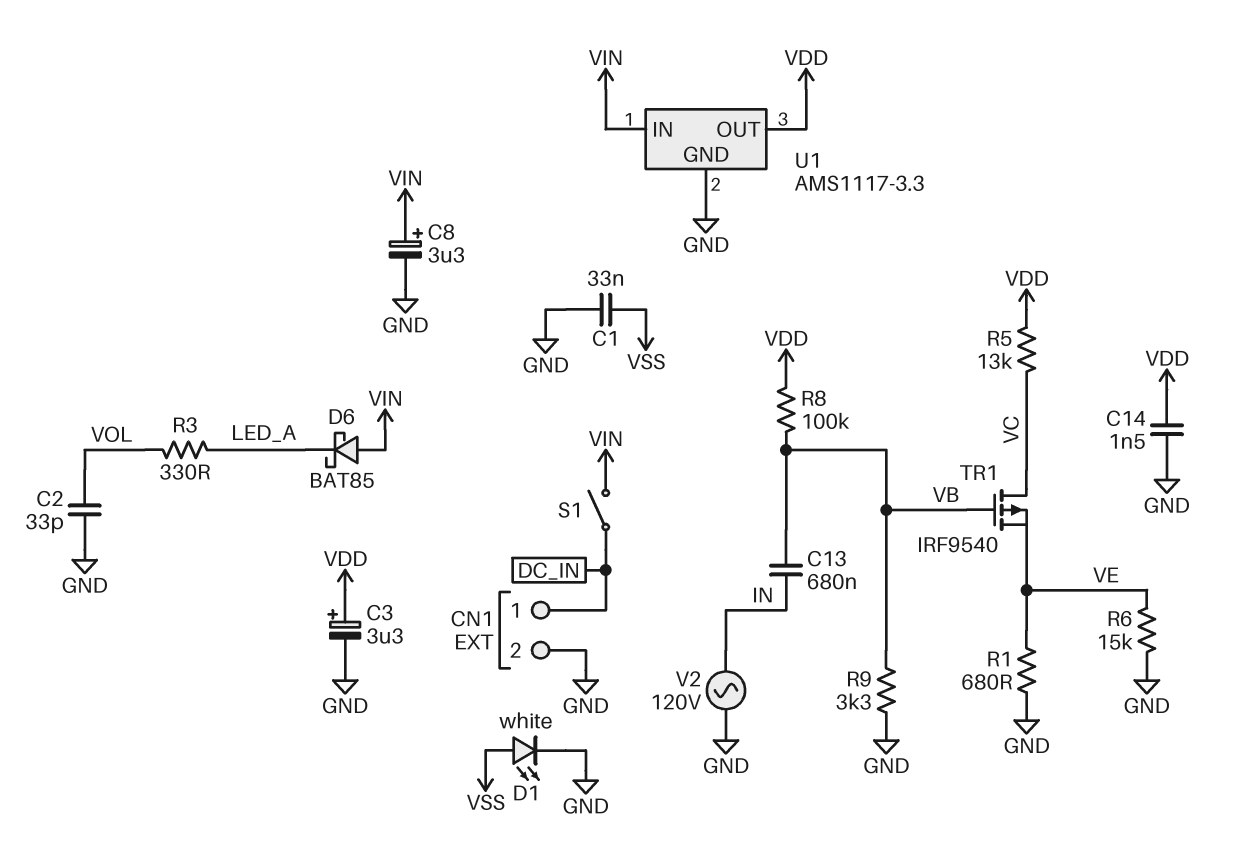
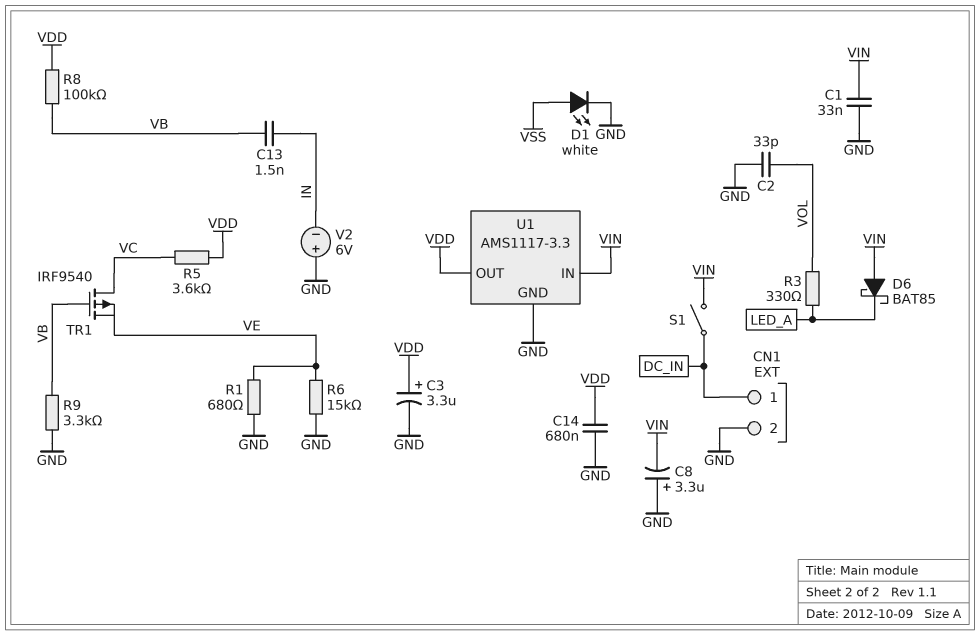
C1: 33nF (GND, VSS) -> 33nF (GND, VIN)
C8: 3.3uF (plus VIN, minus GND) -> 3.3uF (plus GND, minus VIN)
C13: 680nF (IN, VB) -> 1.5nF (IN, VB)
C14: 1.5nF (GND, VDD) -> 680nF (GND, VDD)
R5: 13k (VC, VDD) -> 3.6k (VC, VDD)
V2: AC 120V (GND, IN) -> 6V (plus GND, minus IN)

